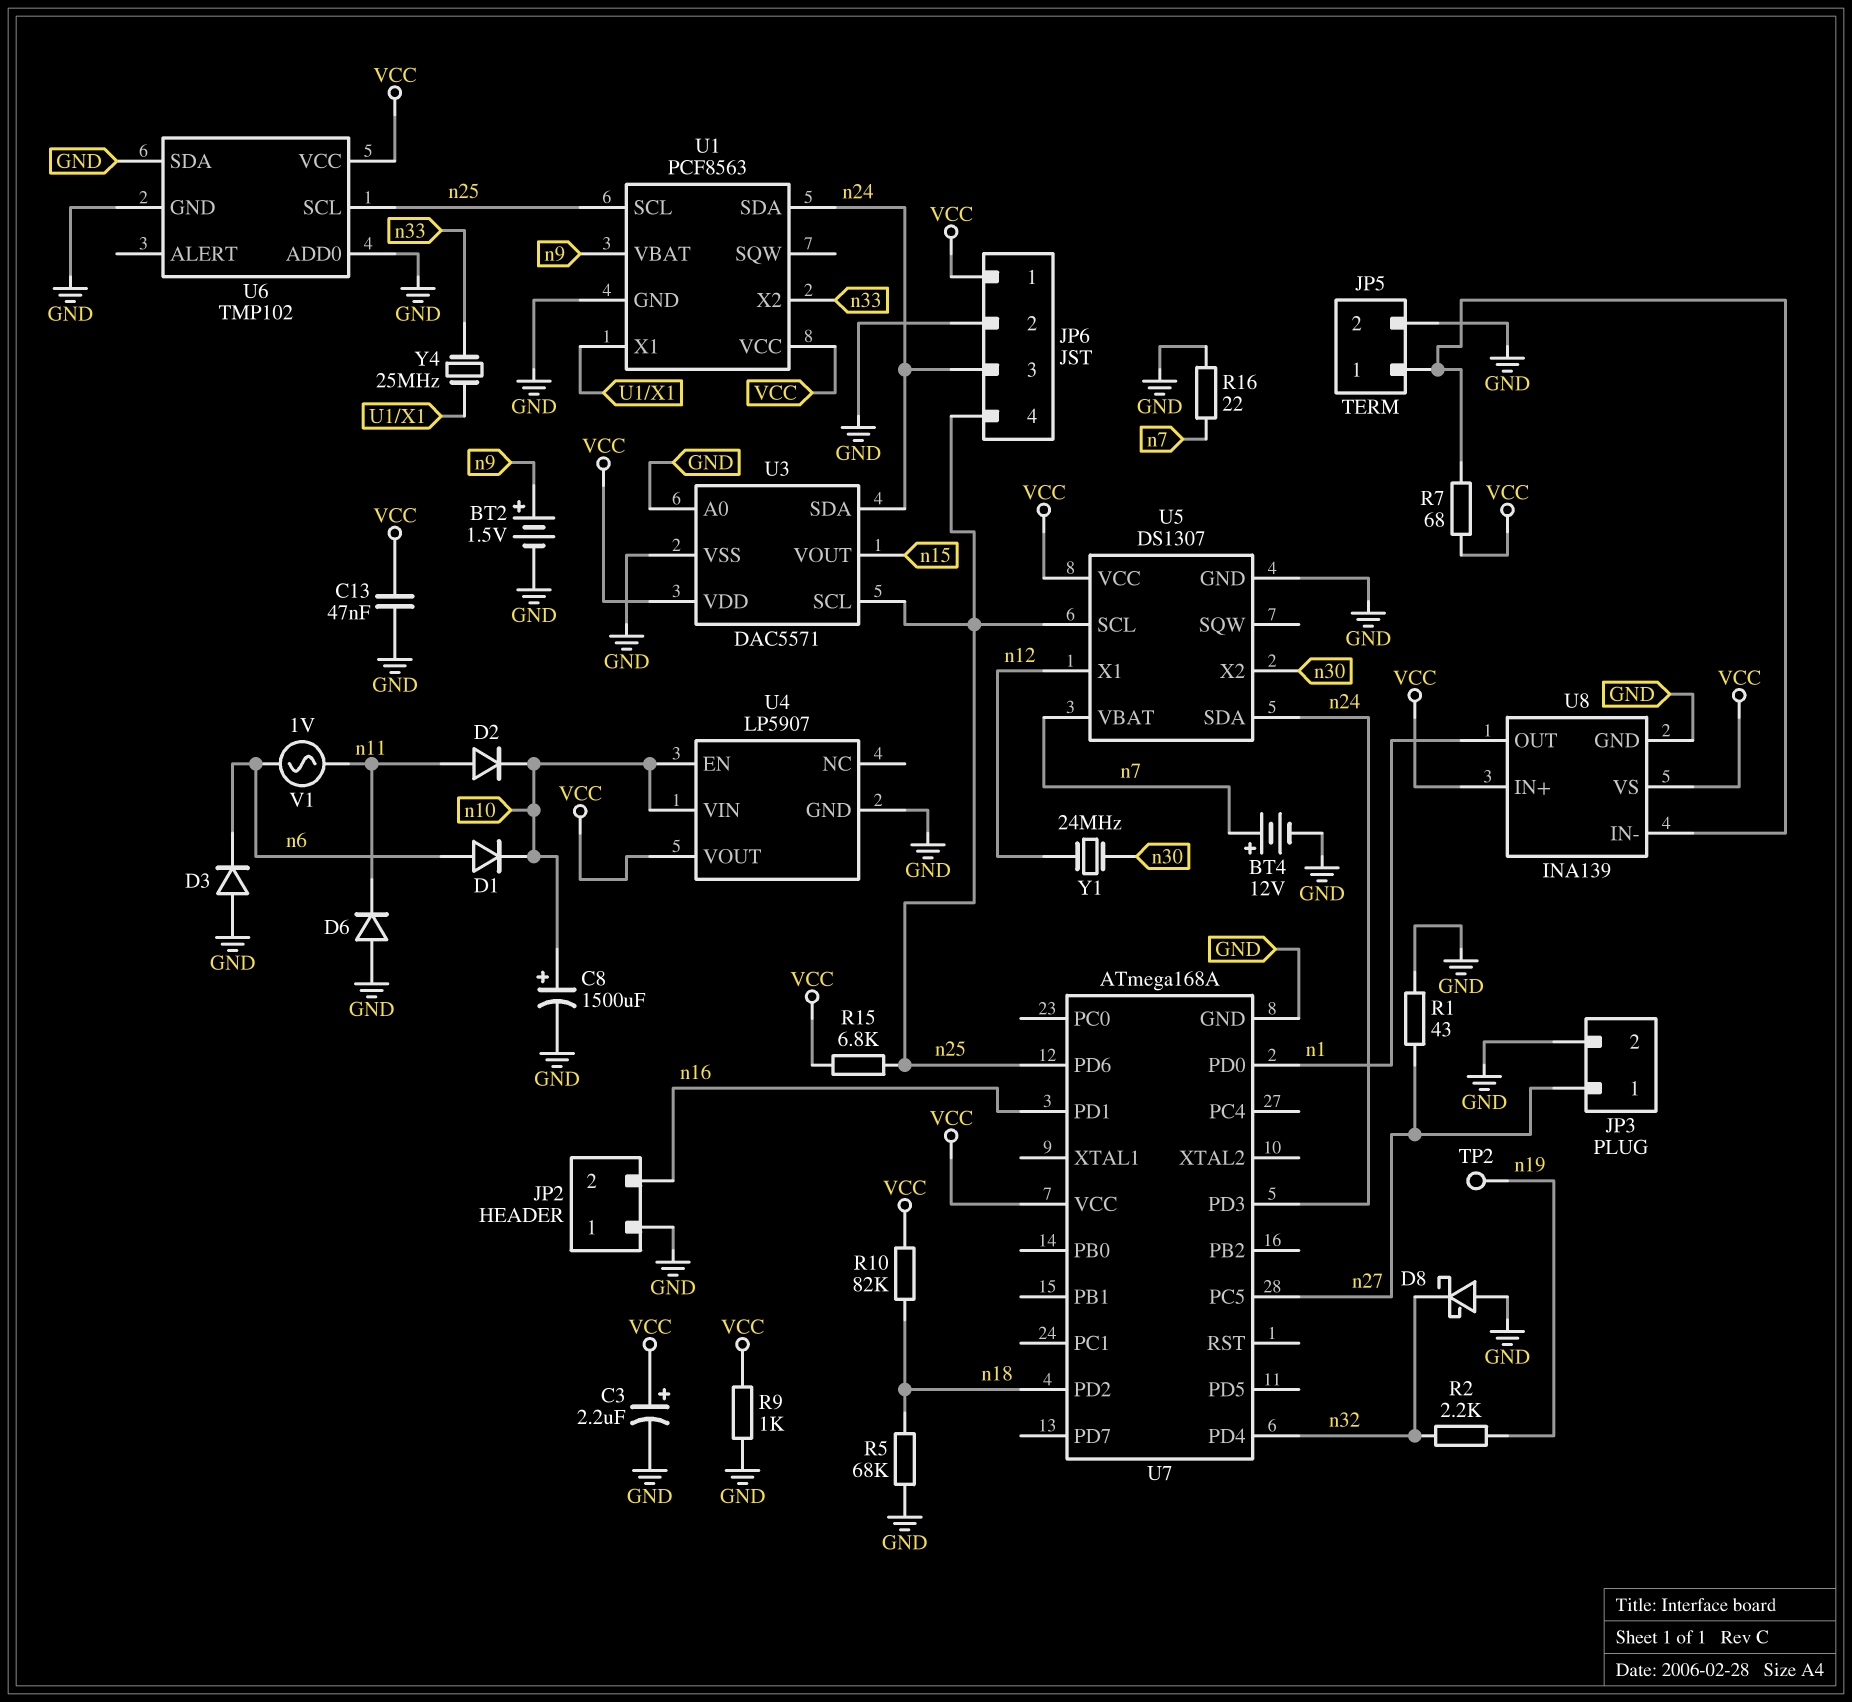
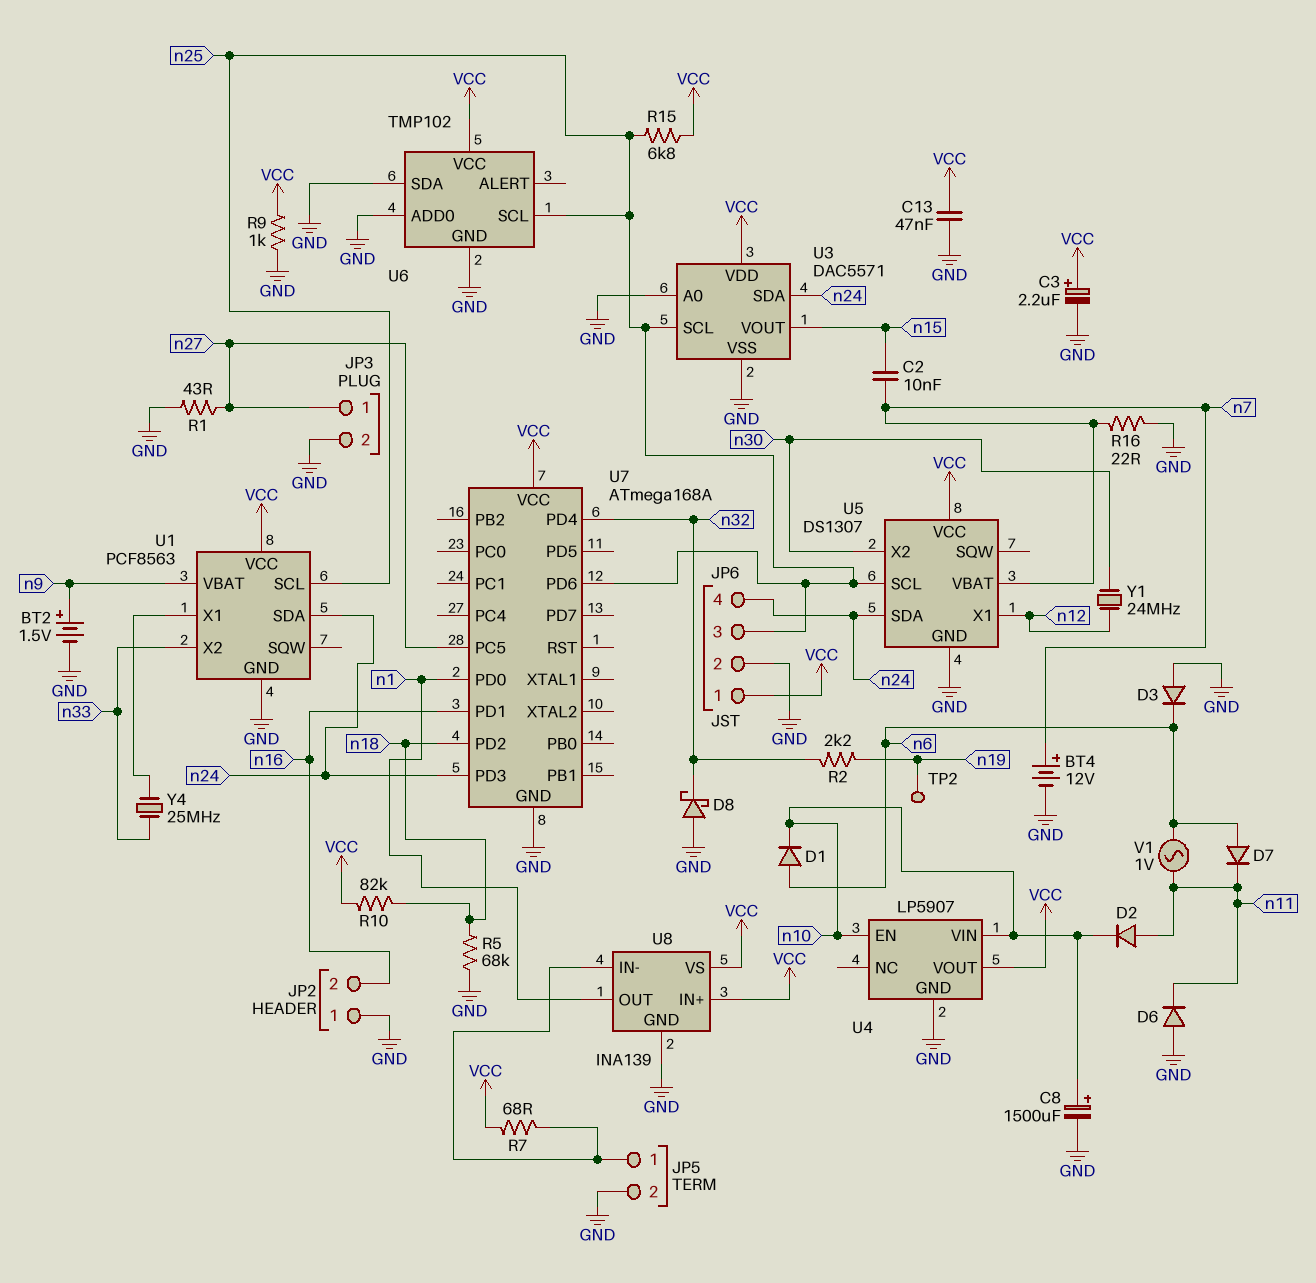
C2: none -> 10nF (n7, n15)
D7: none -> diode (A n6, K n11)
JP6 pin 3: n24 -> n25
JP6 pin 4: n25 -> n24

